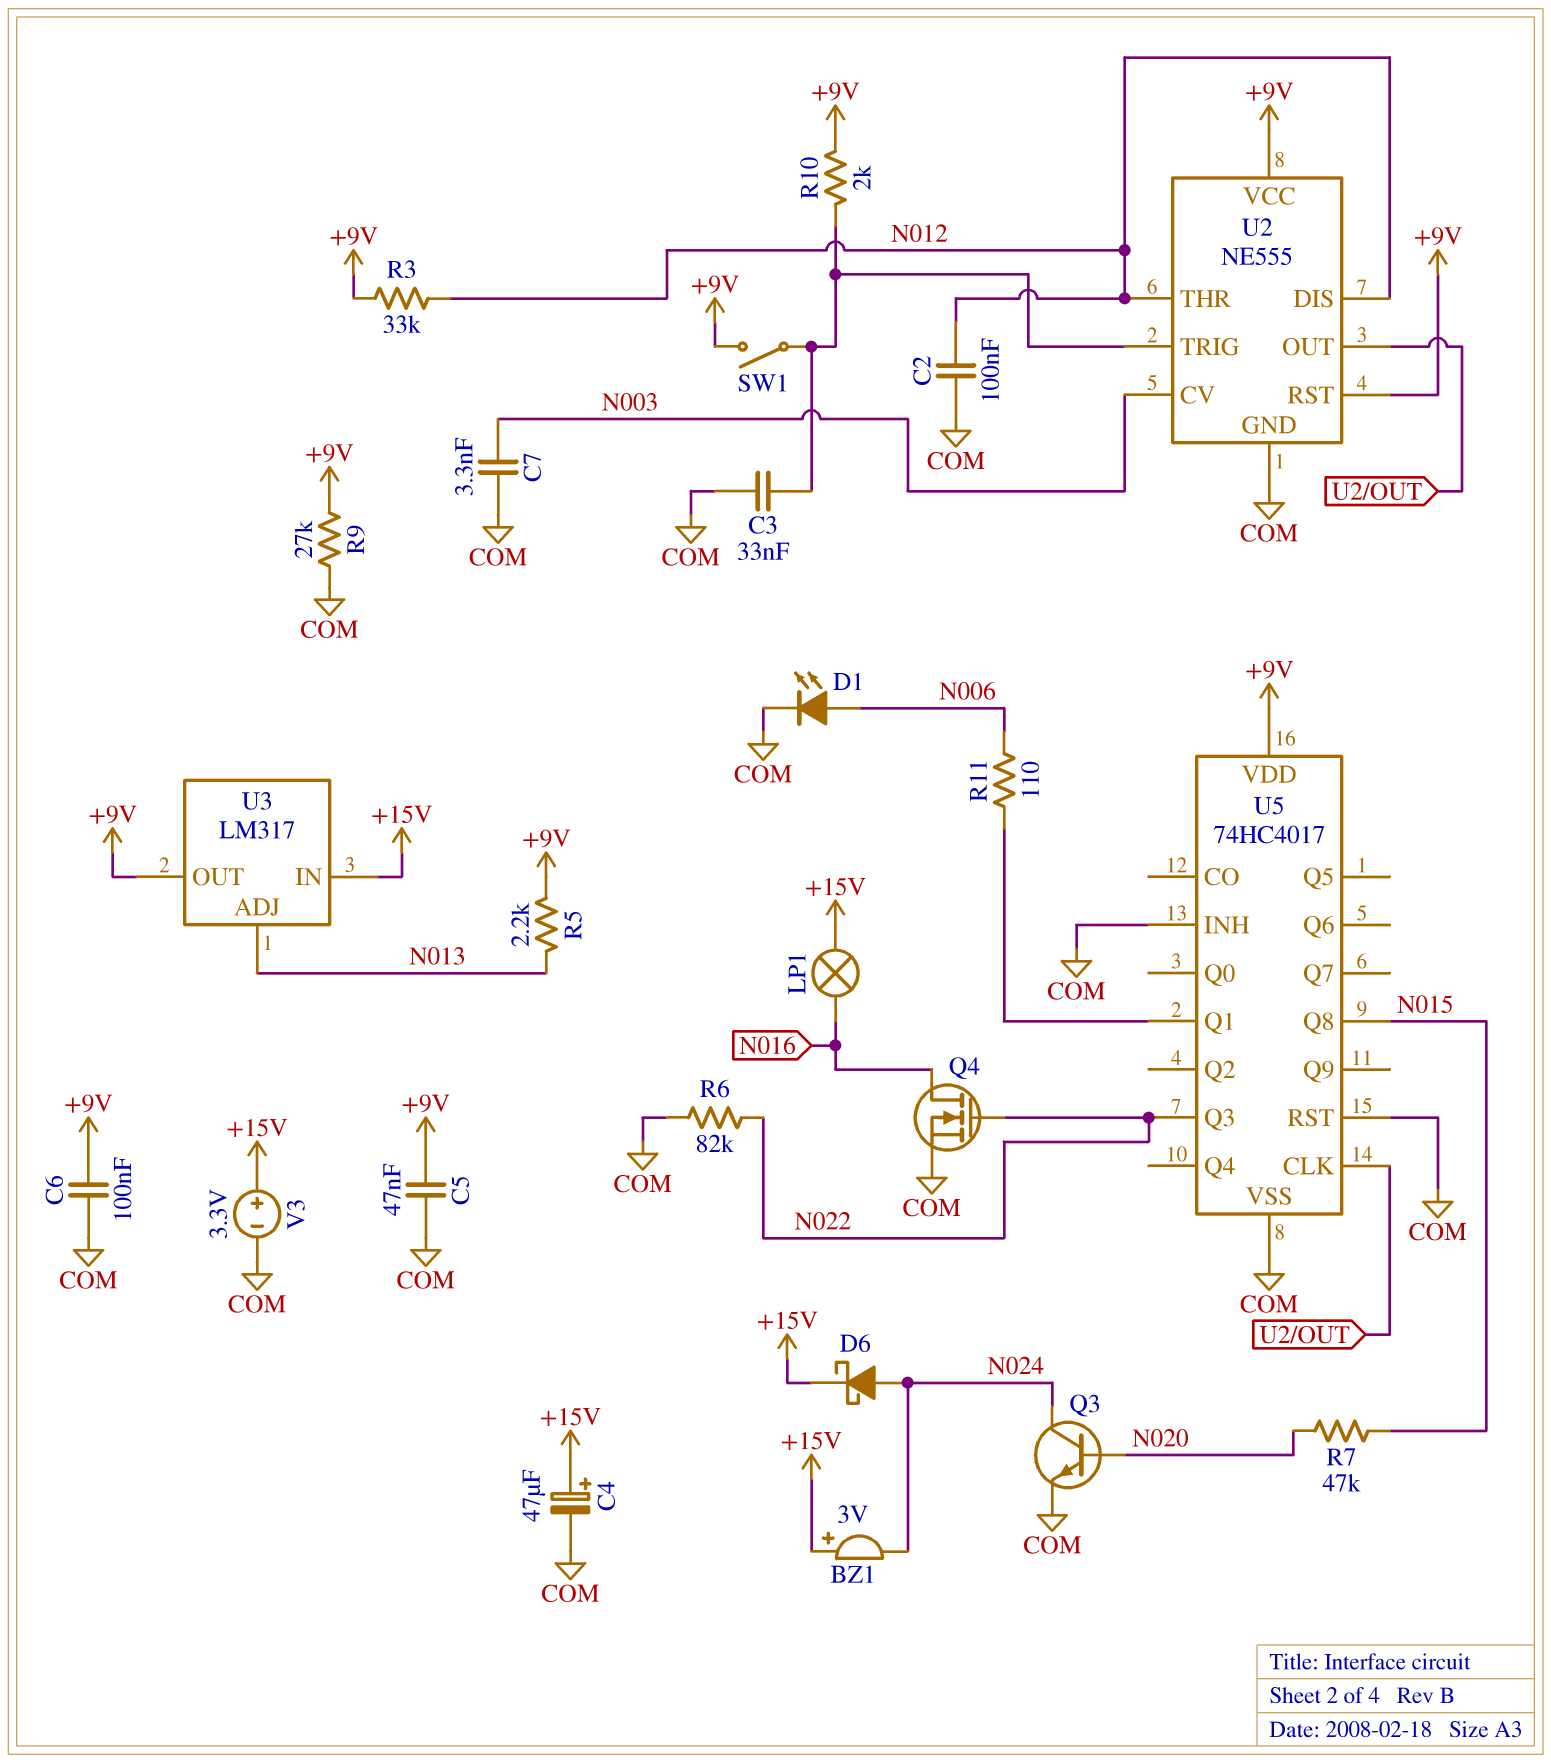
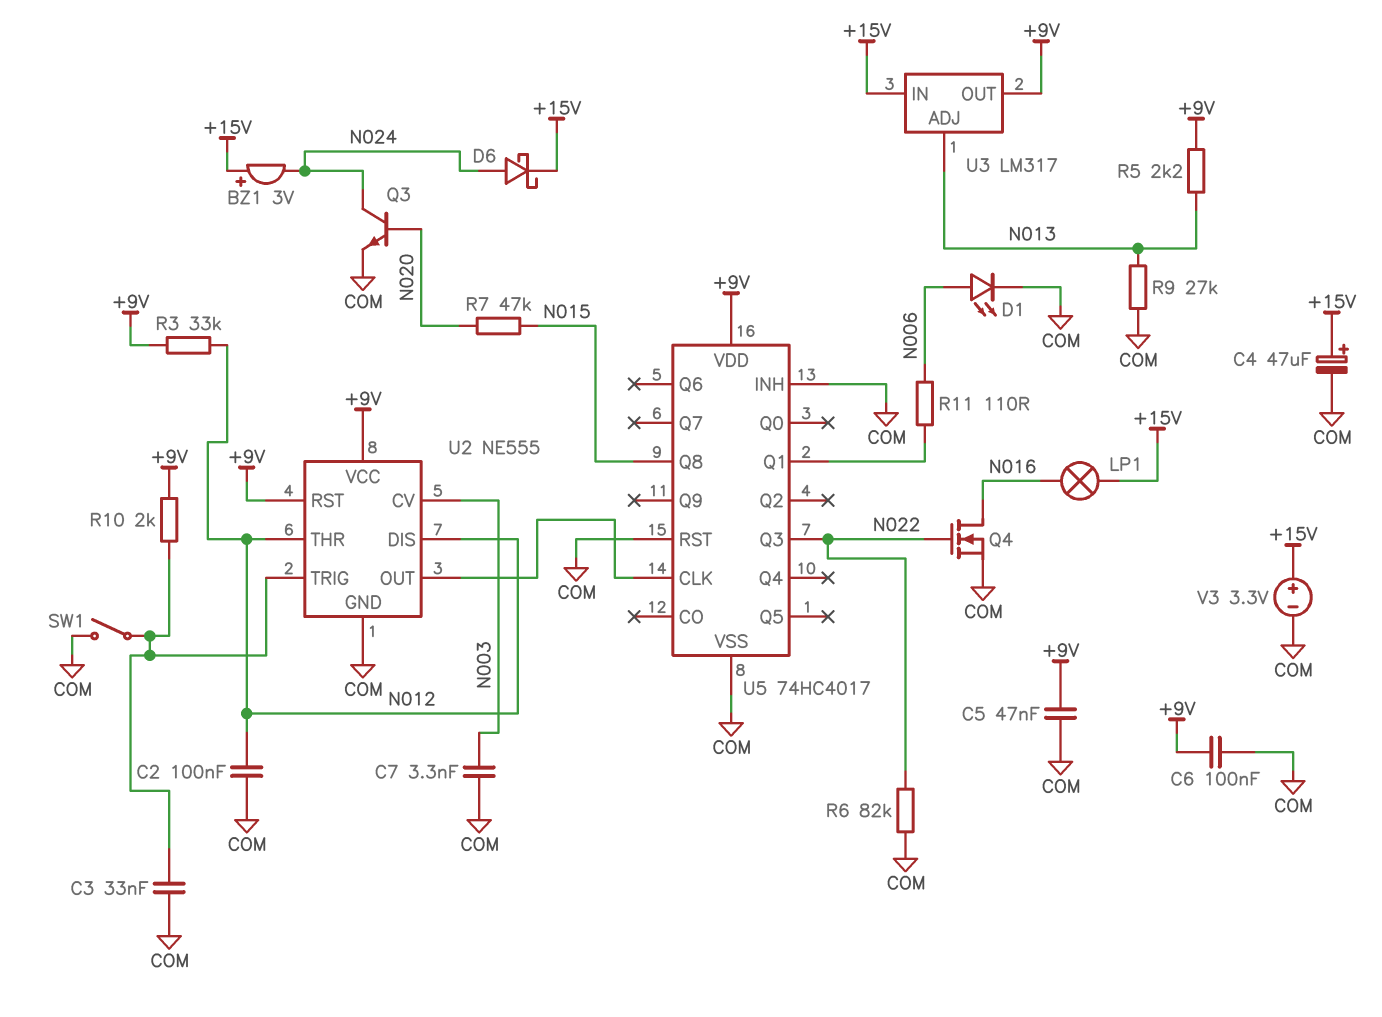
R9: 27k (+9V, COM) -> 27k (COM, N013)
SW1: switch (+9V, U2/TRIG) -> switch (COM, U2/TRIG)

